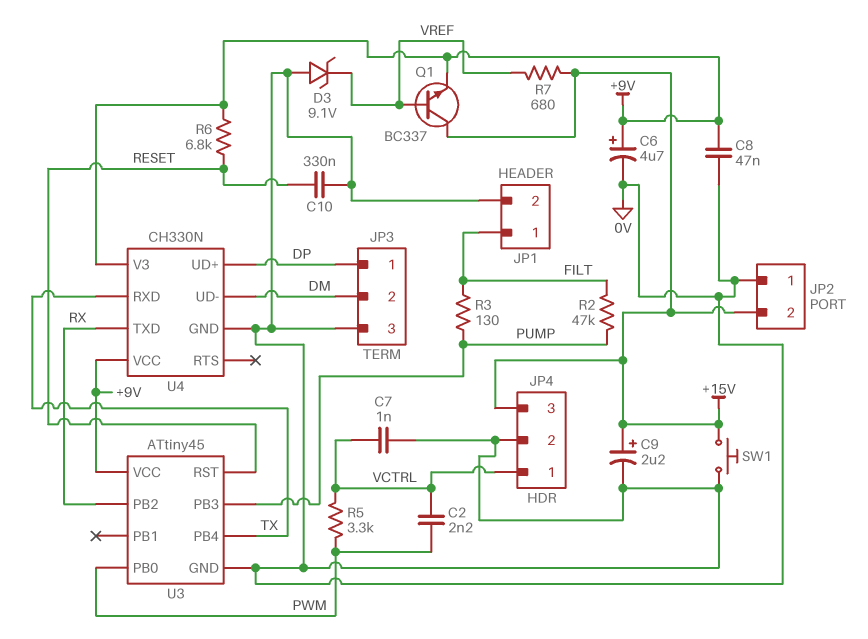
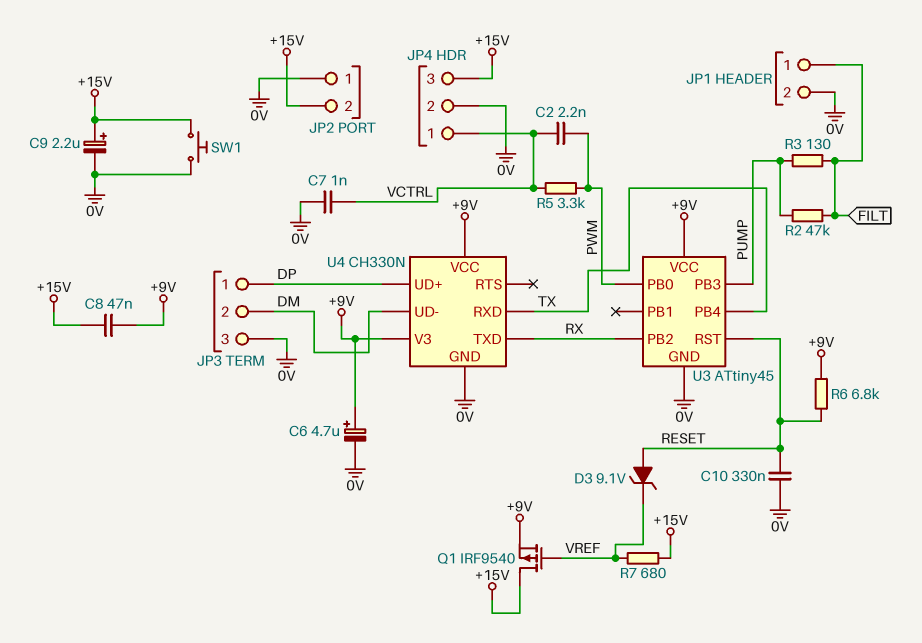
C8: 47nF (+9V, 0V) -> 47nF (+9V, +15V)
D3: zener 9.1V (A 0V, K VREF) -> zener 9.1V (A RESET, K VREF)
Q1: NPN BC337 (B VREF, C +15V, E +9V) -> PMOS IRF9540 (G VREF, D +15V, S +9V)

